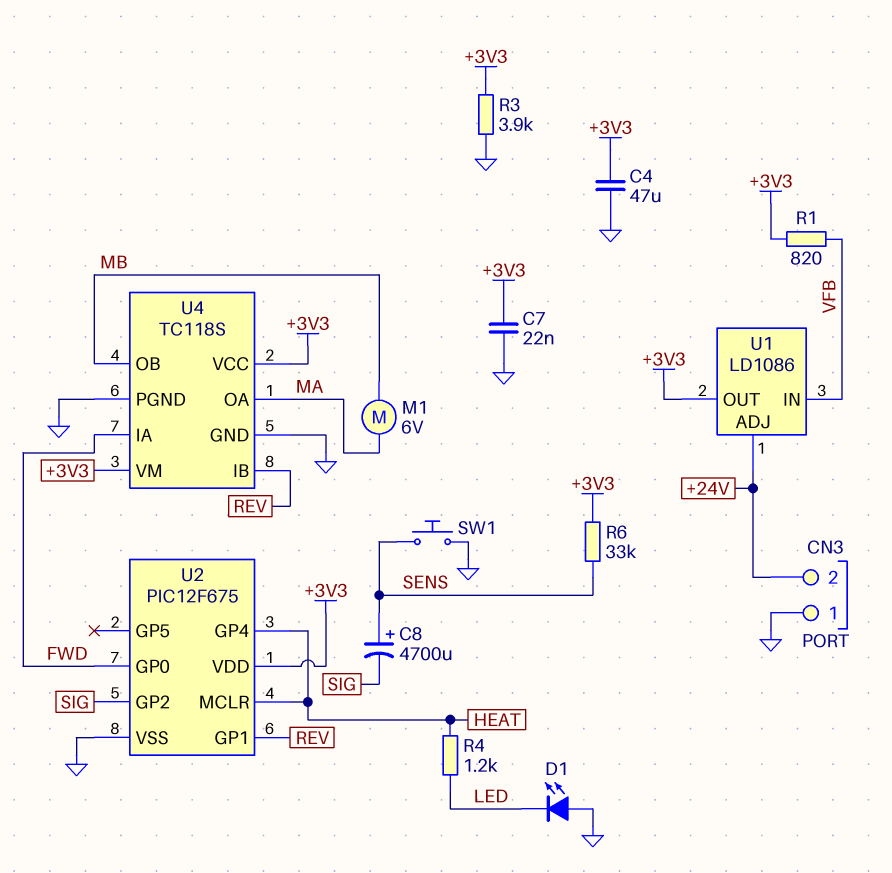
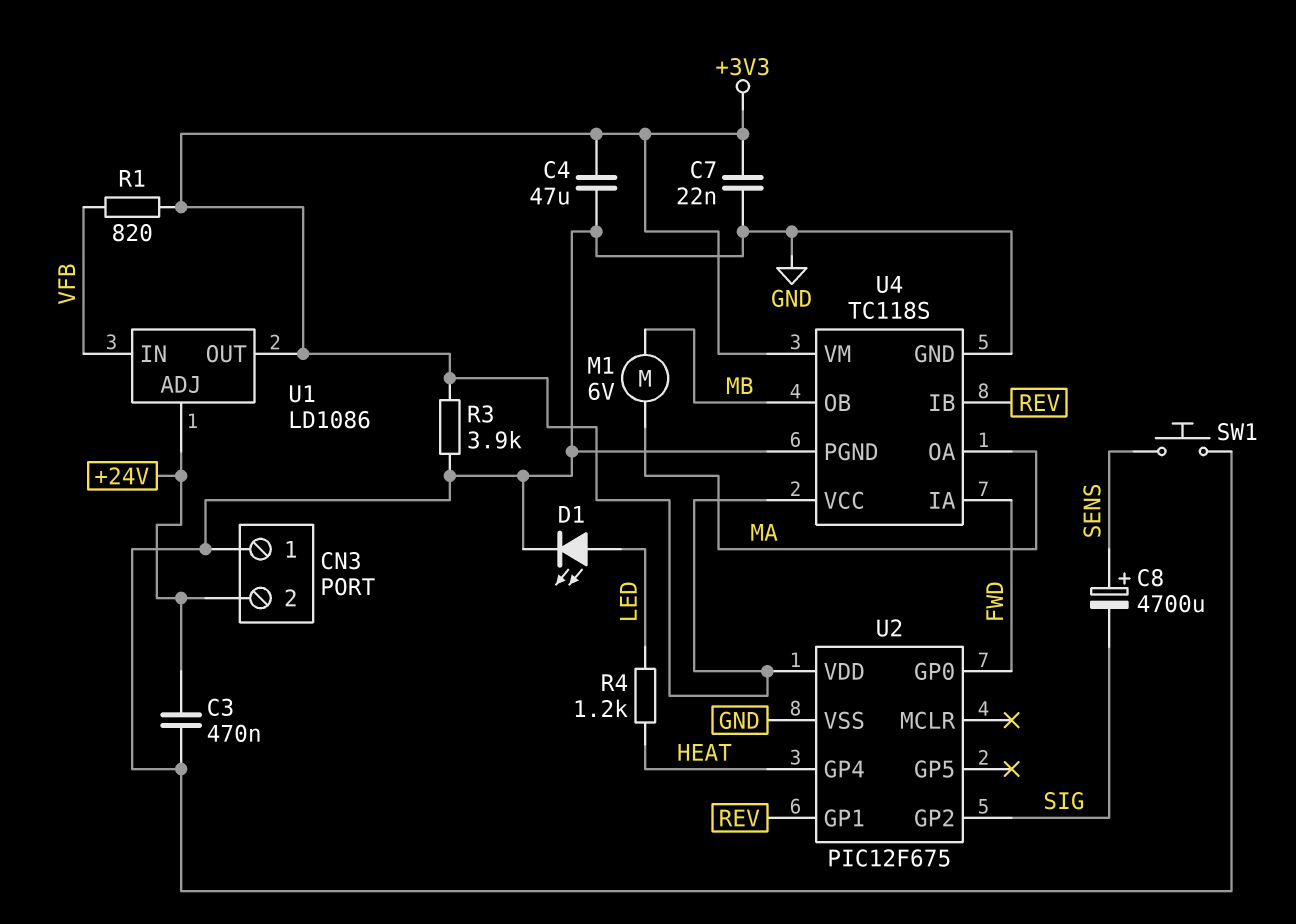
C3: none -> 470nF (+24V, GND)
D1: LED (A GND, K LED) -> LED (A LED, K GND)
R6: 33k (+3V3, SENS) -> none
U2 pin MCLR: HEAT -> none

